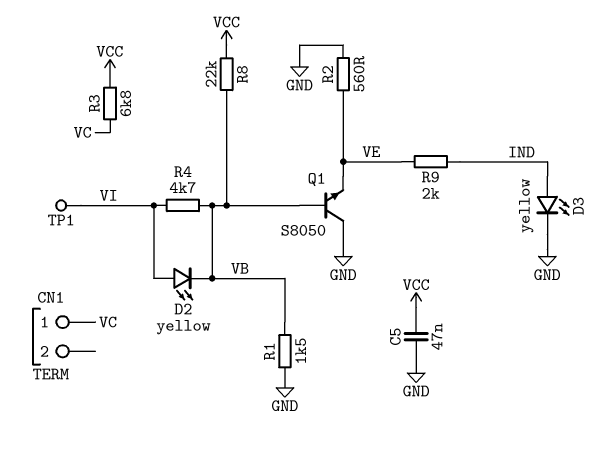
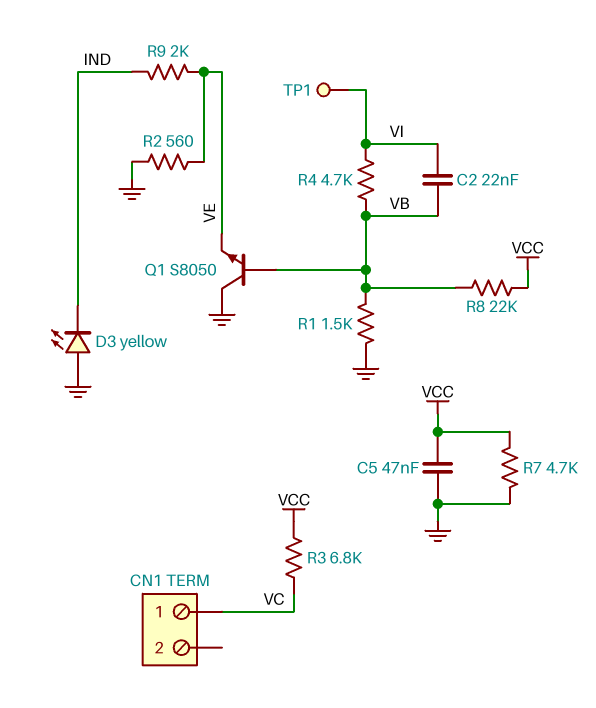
C2: none -> 22nF (VB, VI)
D2: LED yellow (A VI, K VB) -> none
D3: LED yellow (A IND, K GND) -> LED yellow (A GND, K IND)
R7: none -> 4.7k (GND, VCC)

